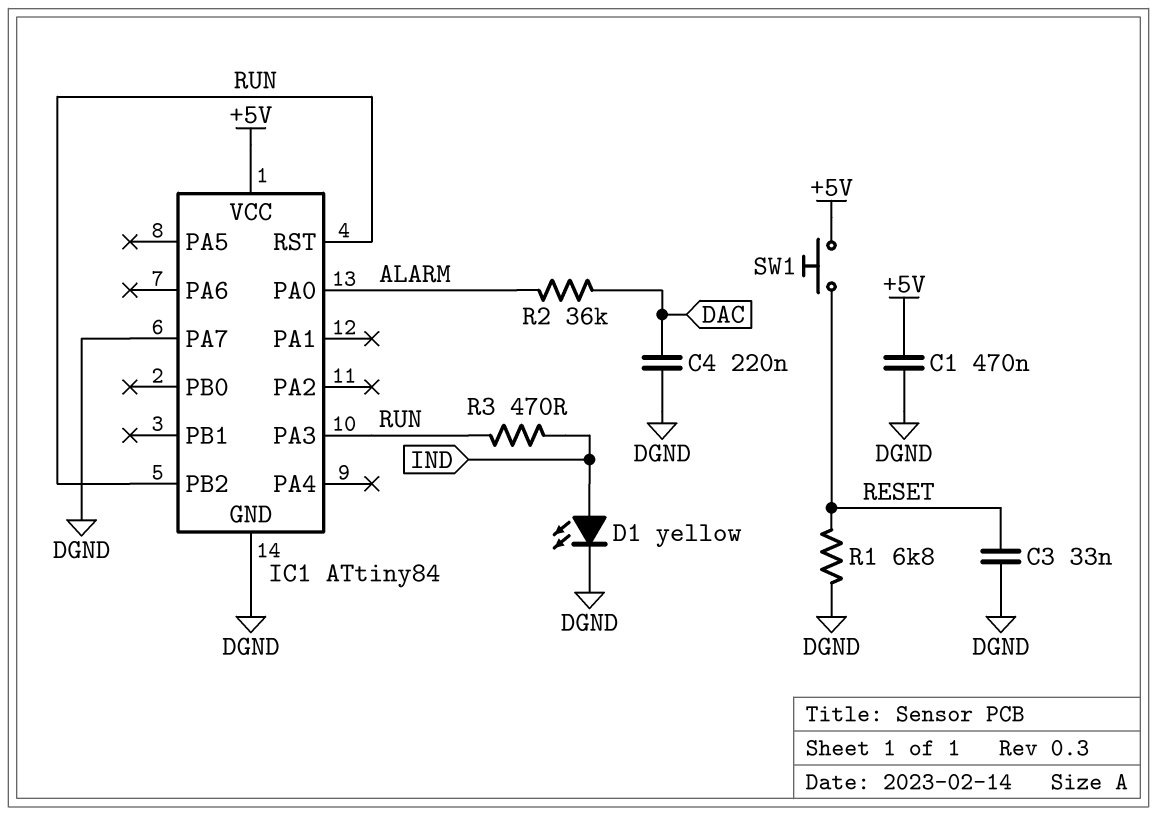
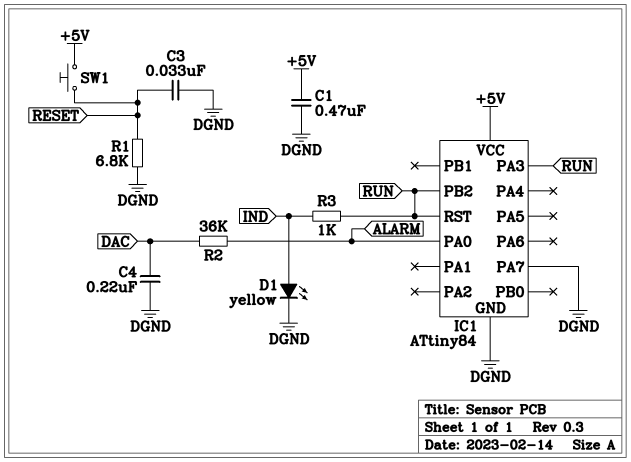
R3: 470 (IND, RUN) -> 1k (IND, RUN)

